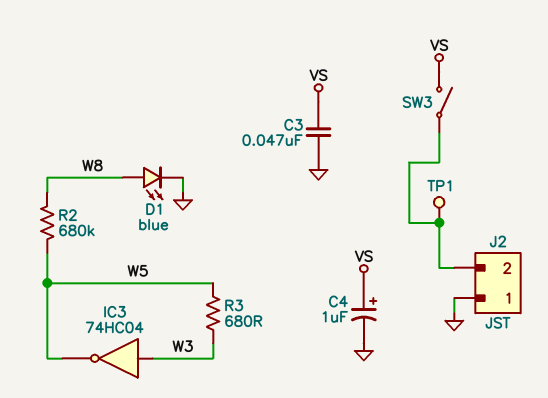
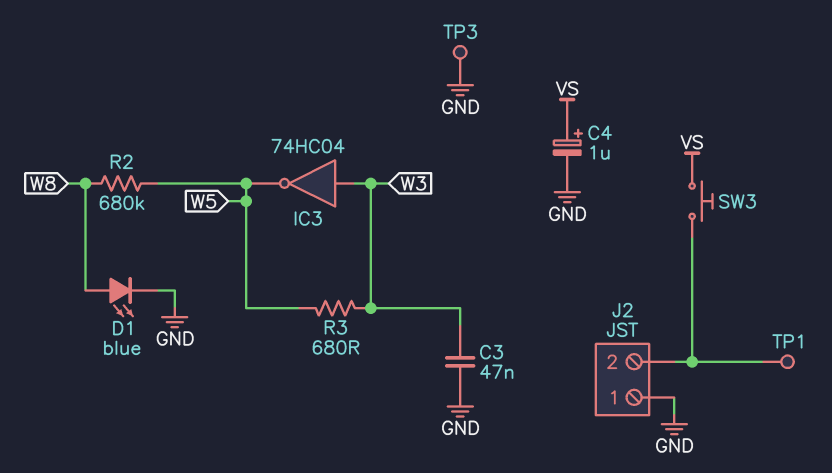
C3: 47nF (GND, VS) -> 47nF (GND, W3)
SW3: switch (J2/2, VS) -> button (J2/2, VS)
TP3: none -> test point (GND)

